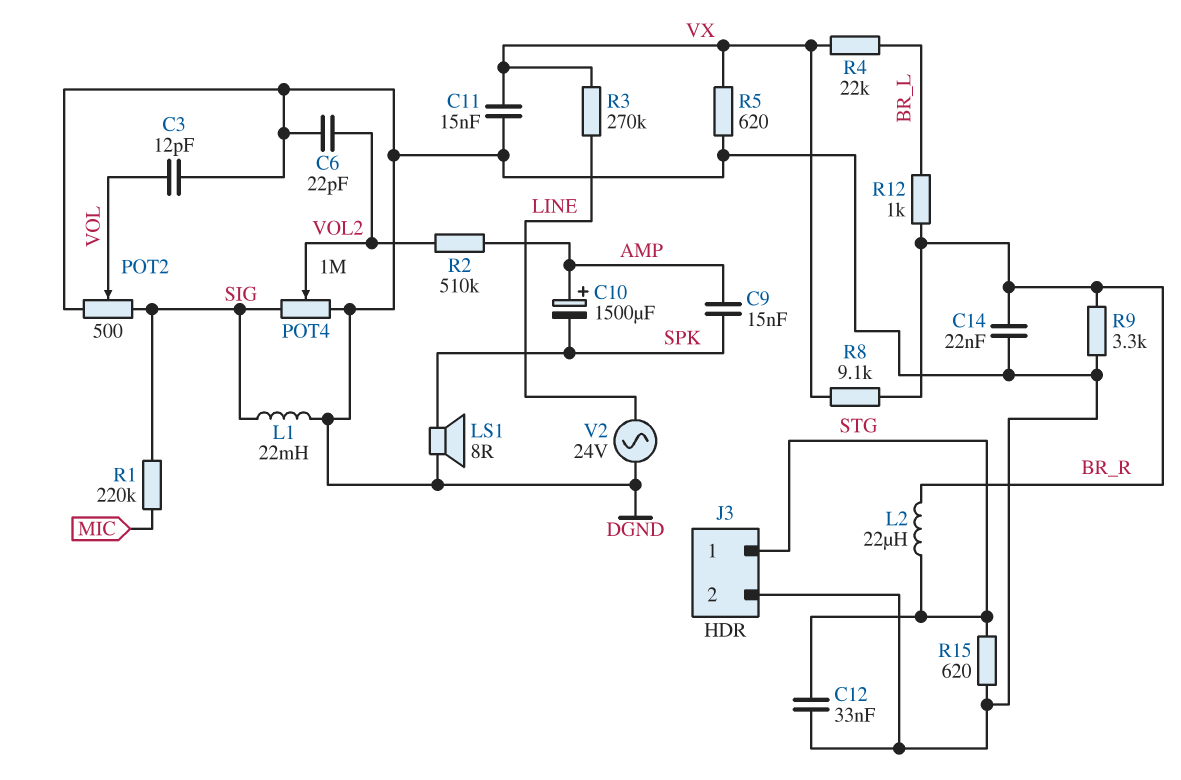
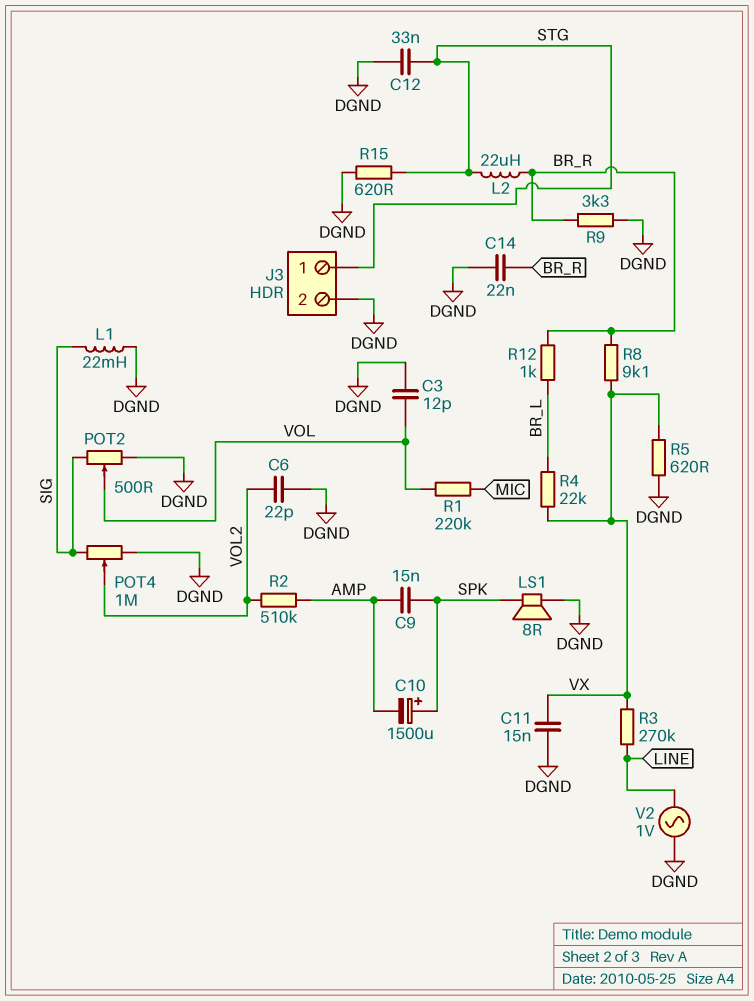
C10: 1500uF (plus AMP, minus SPK) -> 1500uF (plus SPK, minus AMP)
R1: 220k (MIC, SIG) -> 220k (MIC, VOL)
V2: AC 24V (DGND, LINE) -> AC 1V (DGND, LINE)

